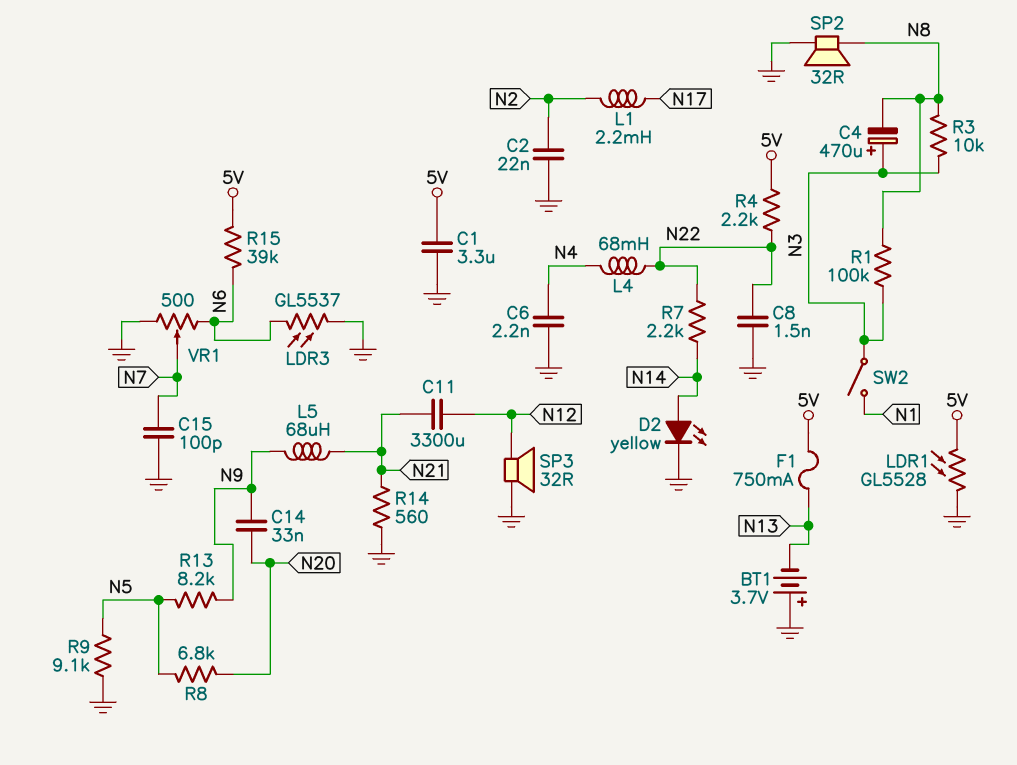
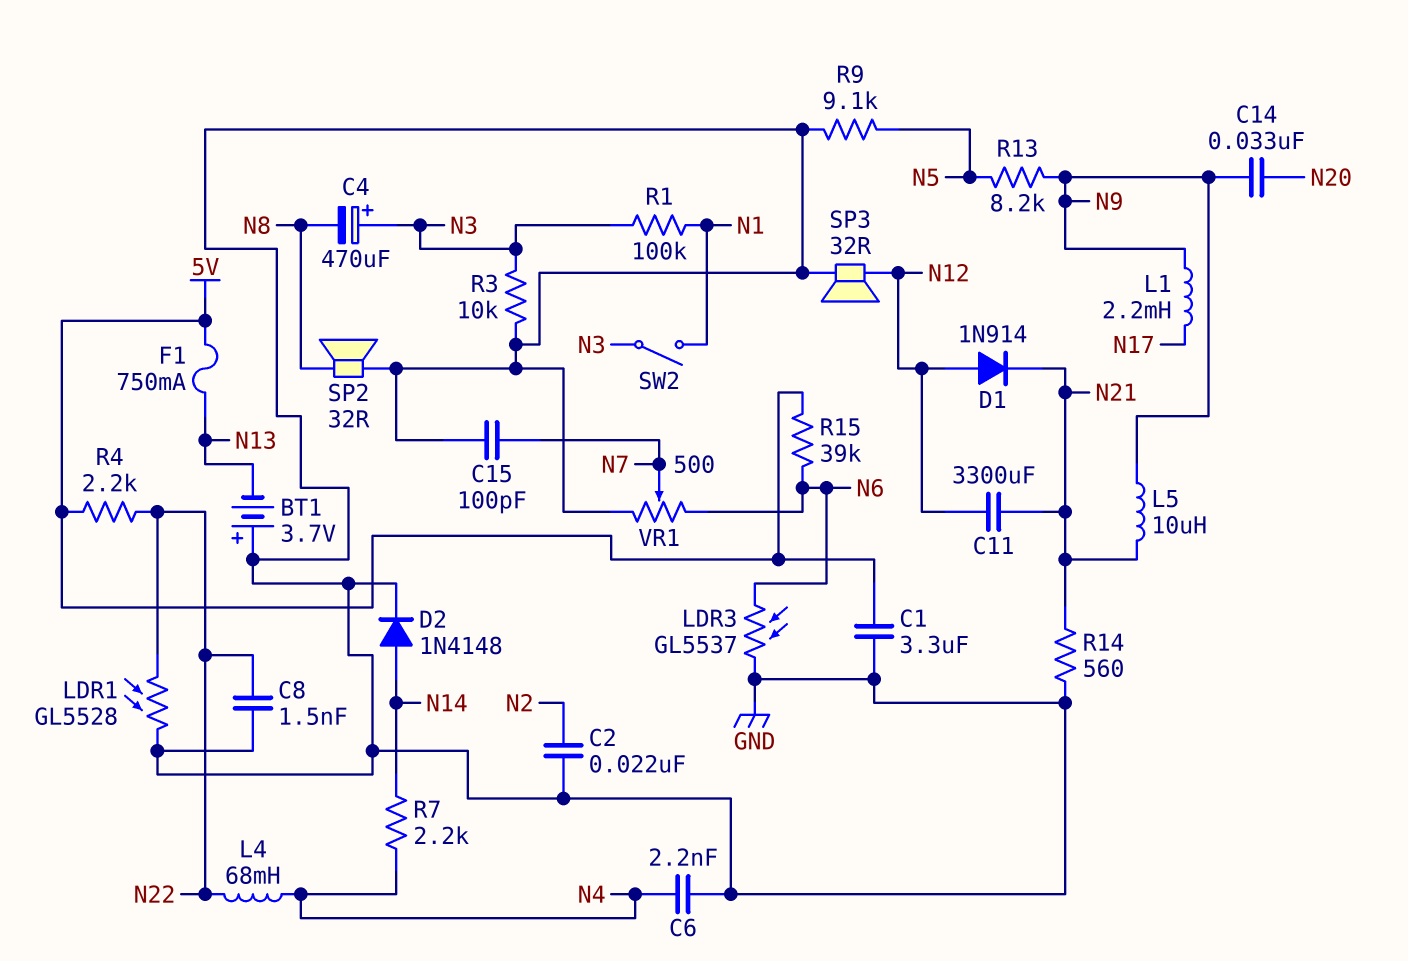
D1: none -> diode 1N914 (A N12, K N21)
D2: LED yellow (A N14, K GND) -> diode 1N4148 (A N14, K GND)
L1: 2.2mH (N2, N17) -> 2.2mH (N9, N17)
L5: 68uH (N9, N21) -> 10uH (N9, N21)
LDR1: GL5528 (5V, GND) -> GL5528 (GND, N22)
R1: 100k (N3, N8) -> 100k (N1, N3)
R3: 10k (N3, N8) -> 10k (GND, N3)
R7: 2.2k (N14, N22) -> 2.2k (N4, N14)
R8: 6.8k (N5, N20) -> none

